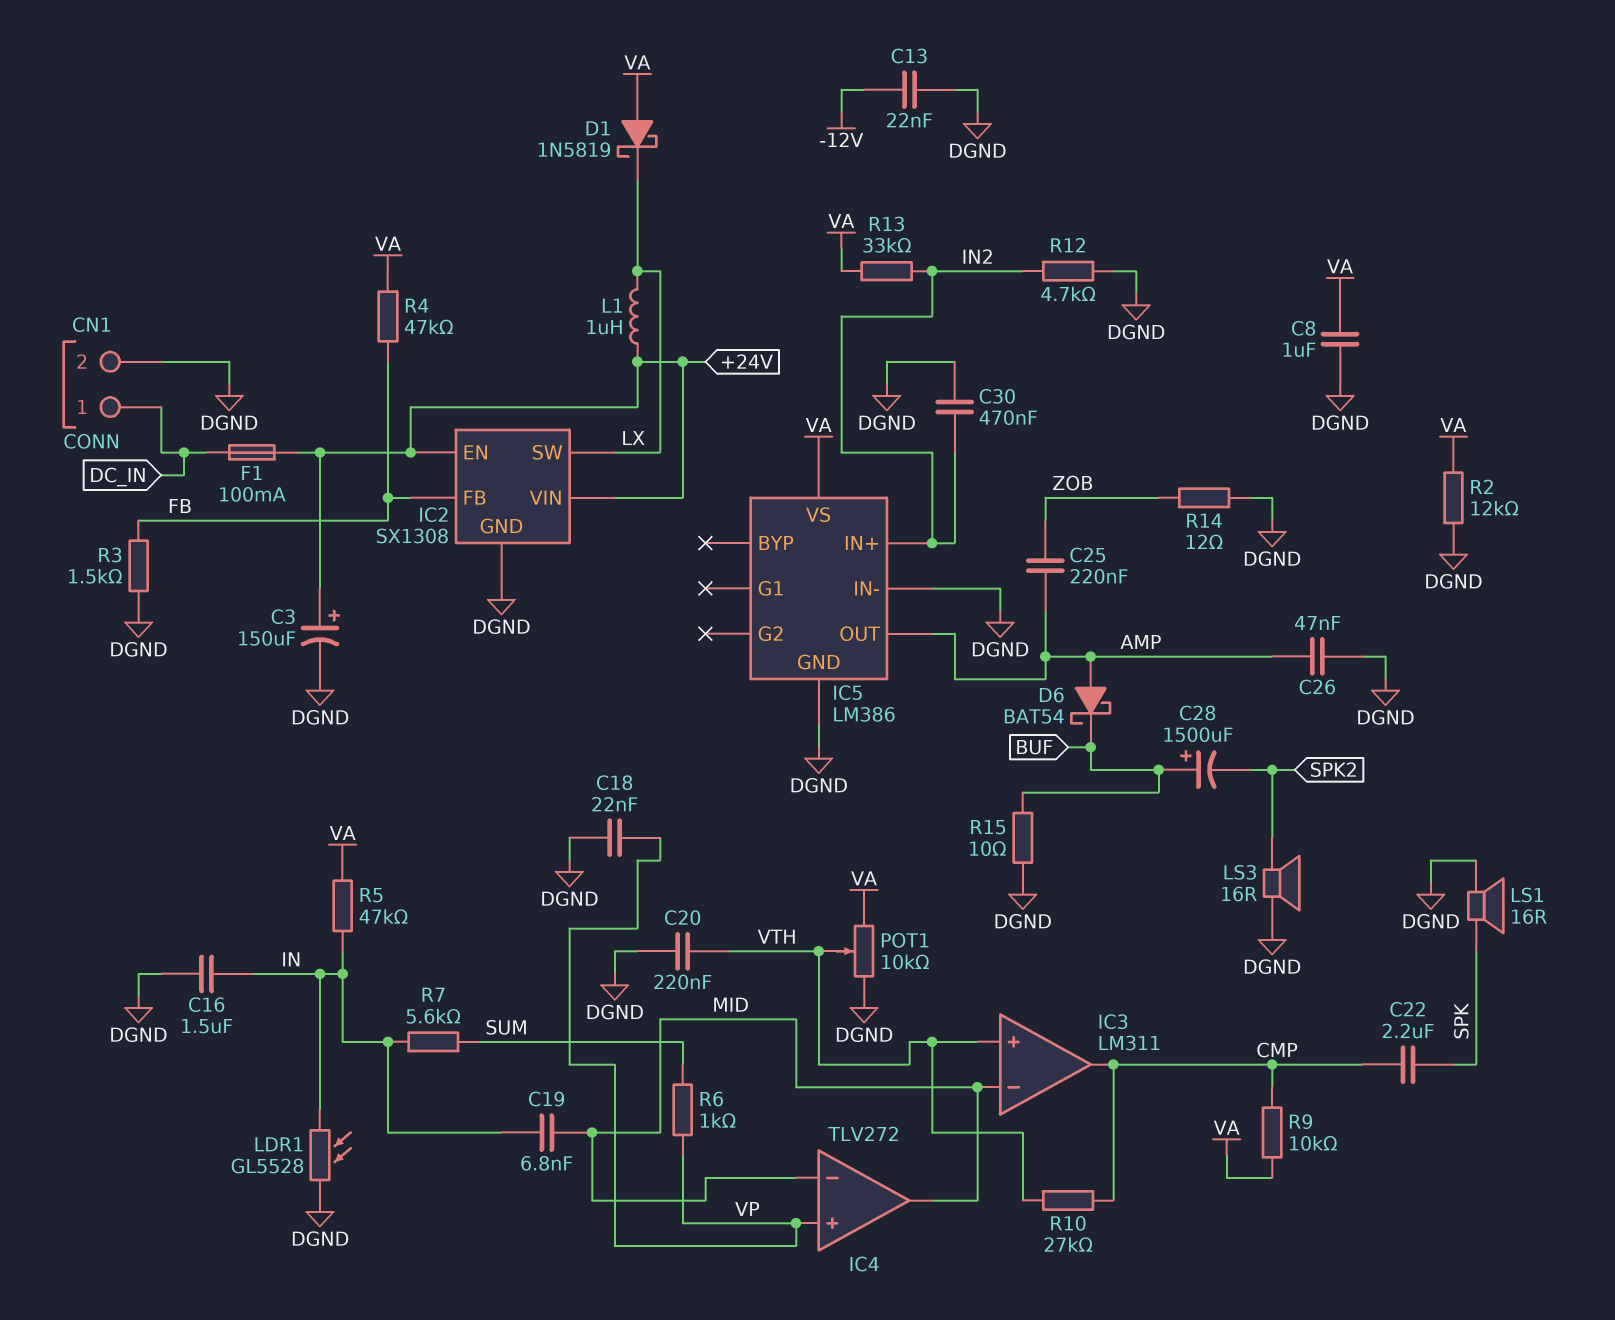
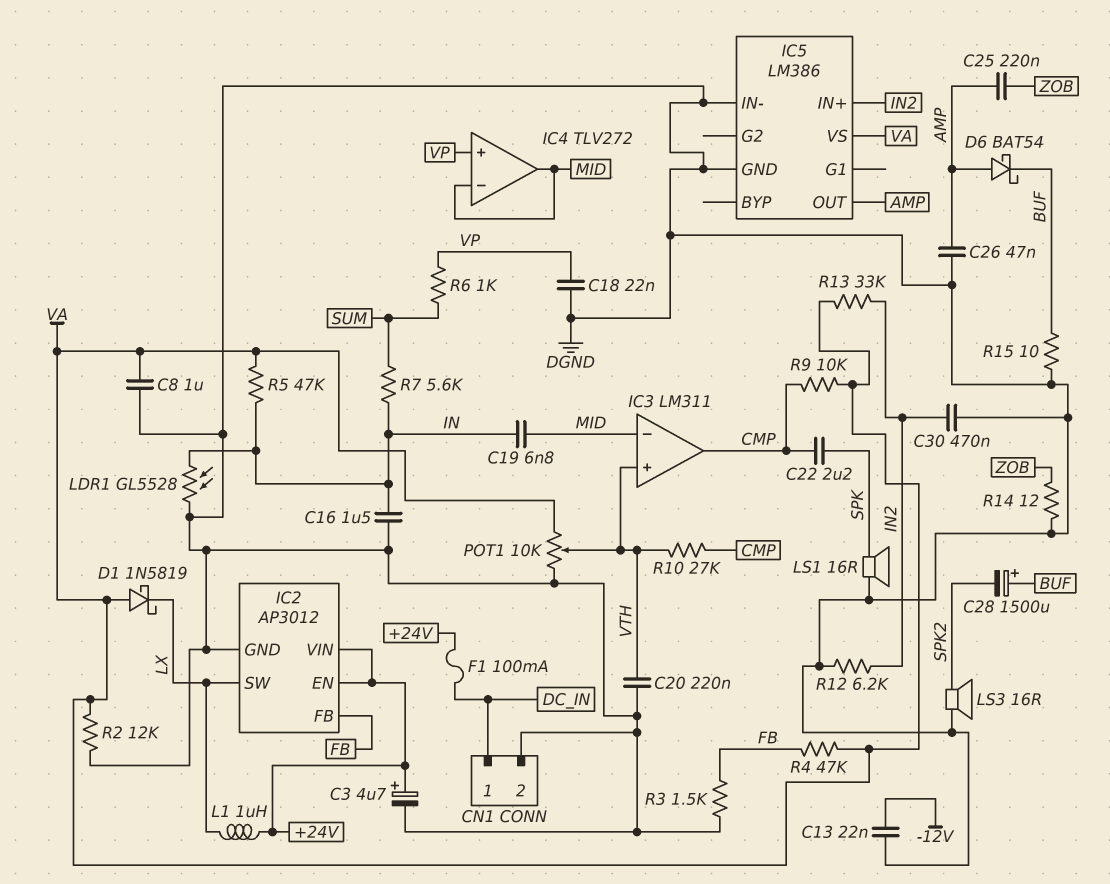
C3: 150uF (plus +24V, minus DGND) -> 4.7uF (plus +24V, minus DGND)
IC2: SX1308 -> AP3012
R12: 4.7k (DGND, IN2) -> 6.2k (DGND, IN2)

